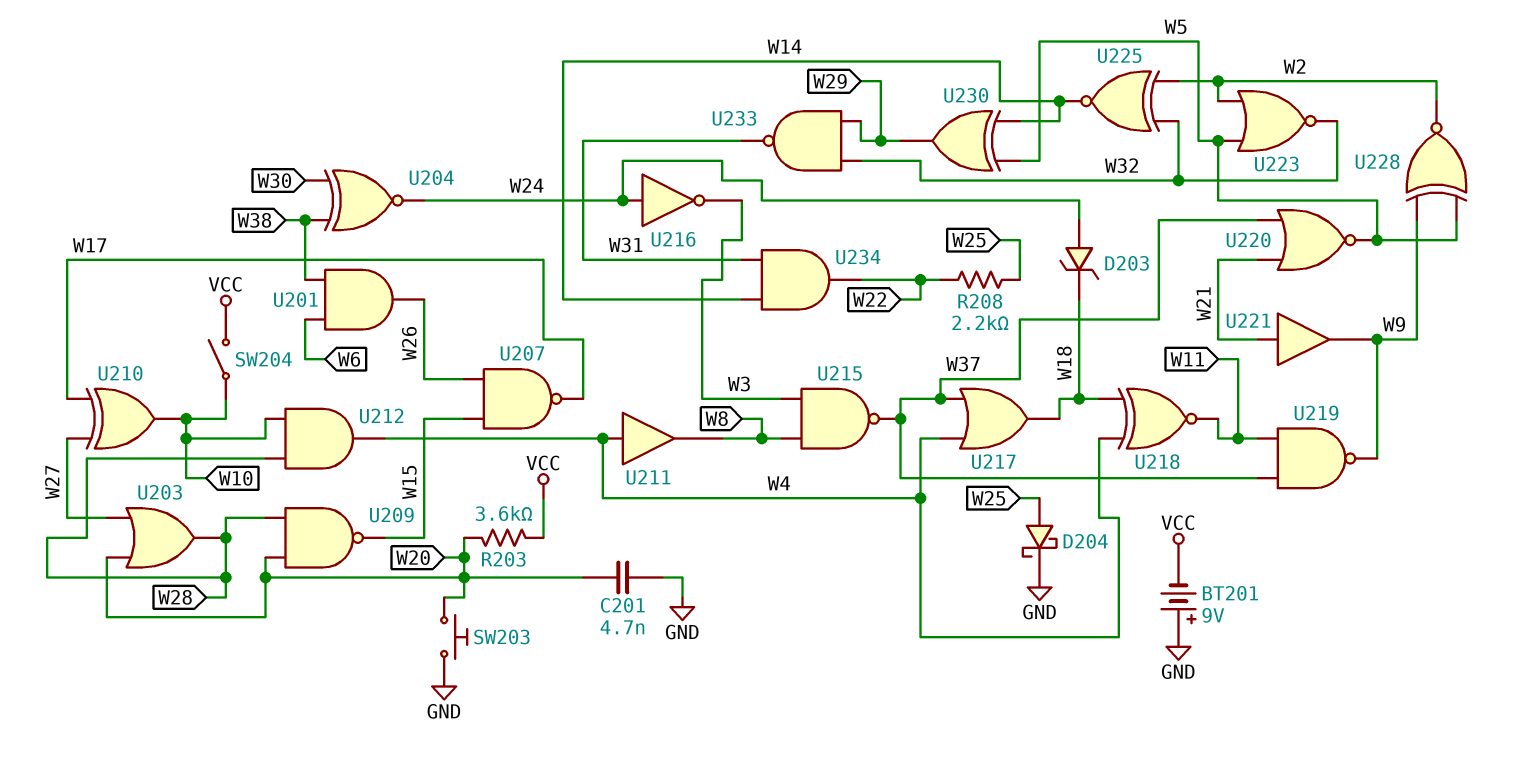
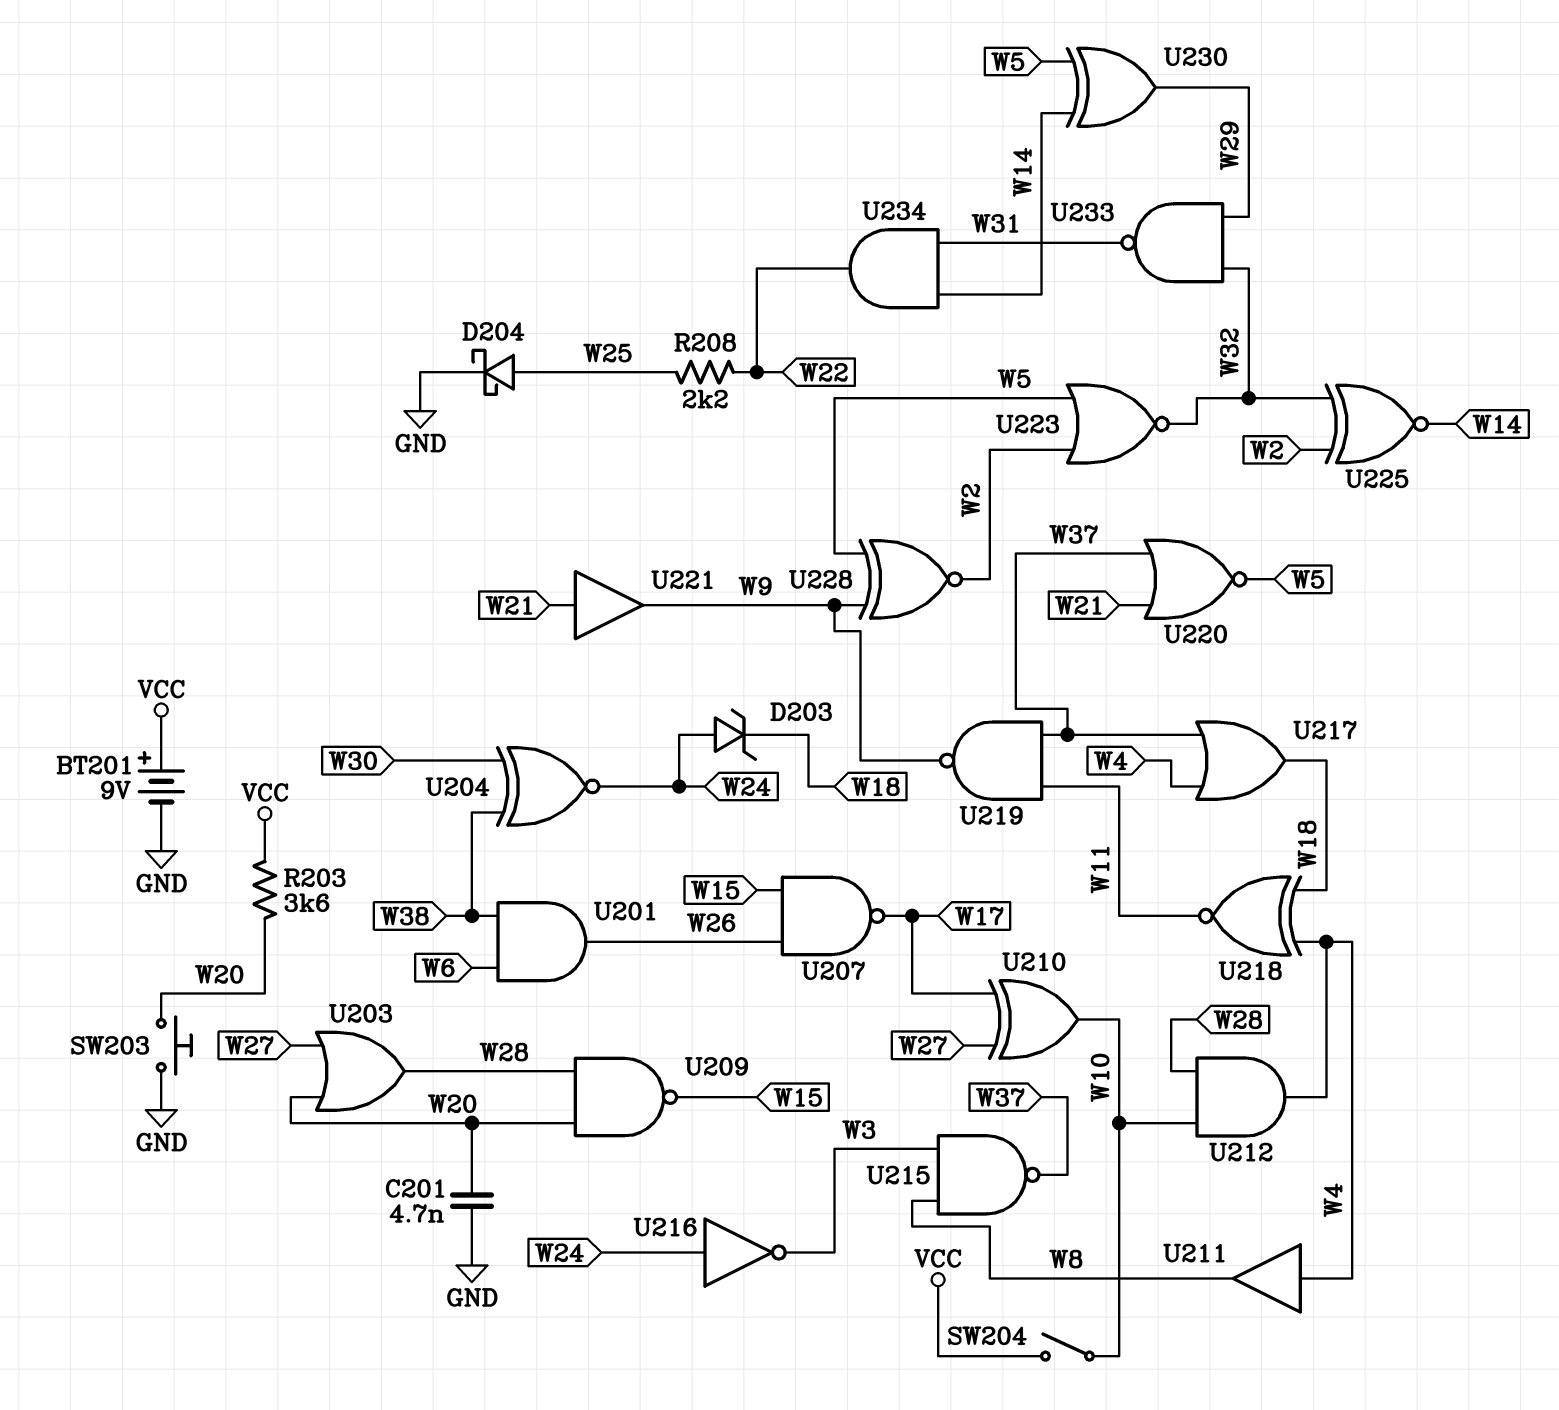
BT201: 9V (plus GND, minus VCC) -> 9V (plus VCC, minus GND)

